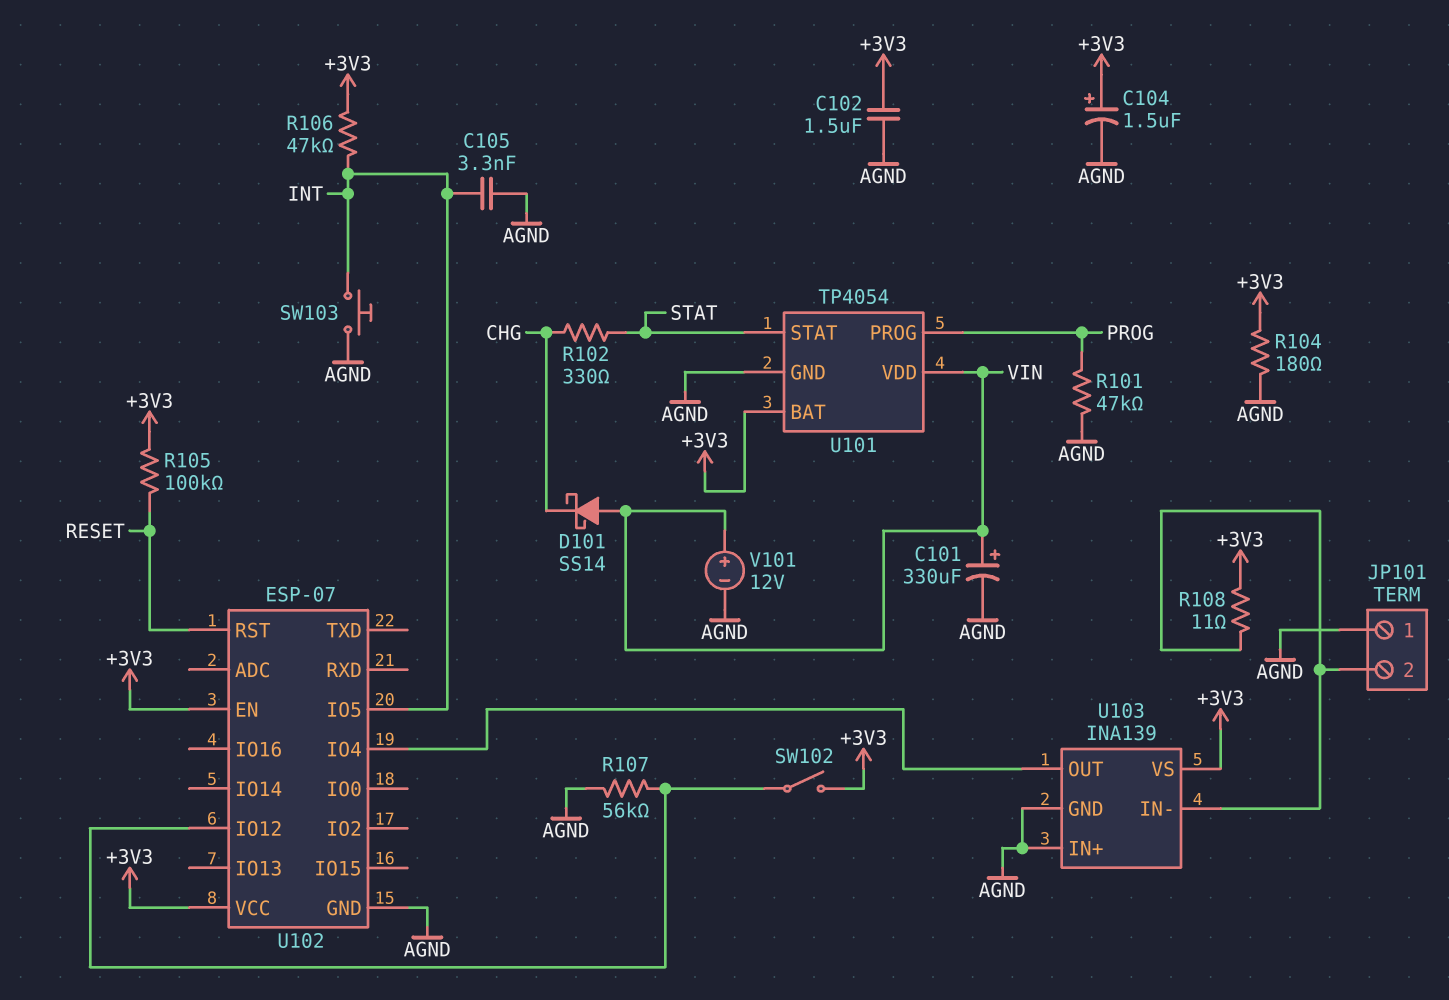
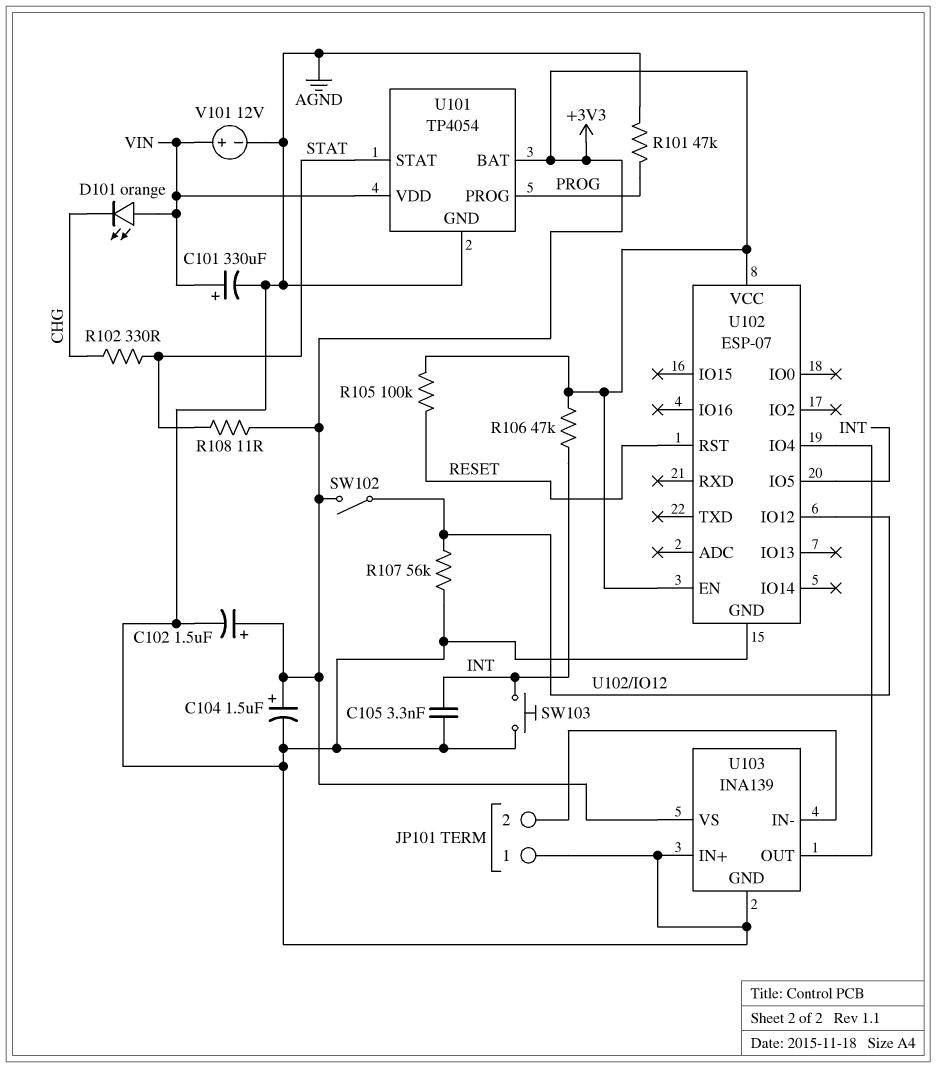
C102: 1.5uF (+3V3, AGND) -> 1.5uF (plus +3V3, minus AGND)
D101: schottky SS14 (A VIN, K CHG) -> LED orange (A VIN, K CHG)
R104: 180 (+3V3, AGND) -> none
R108: 11 (+3V3, JP101/2) -> 11 (+3V3, STAT)

